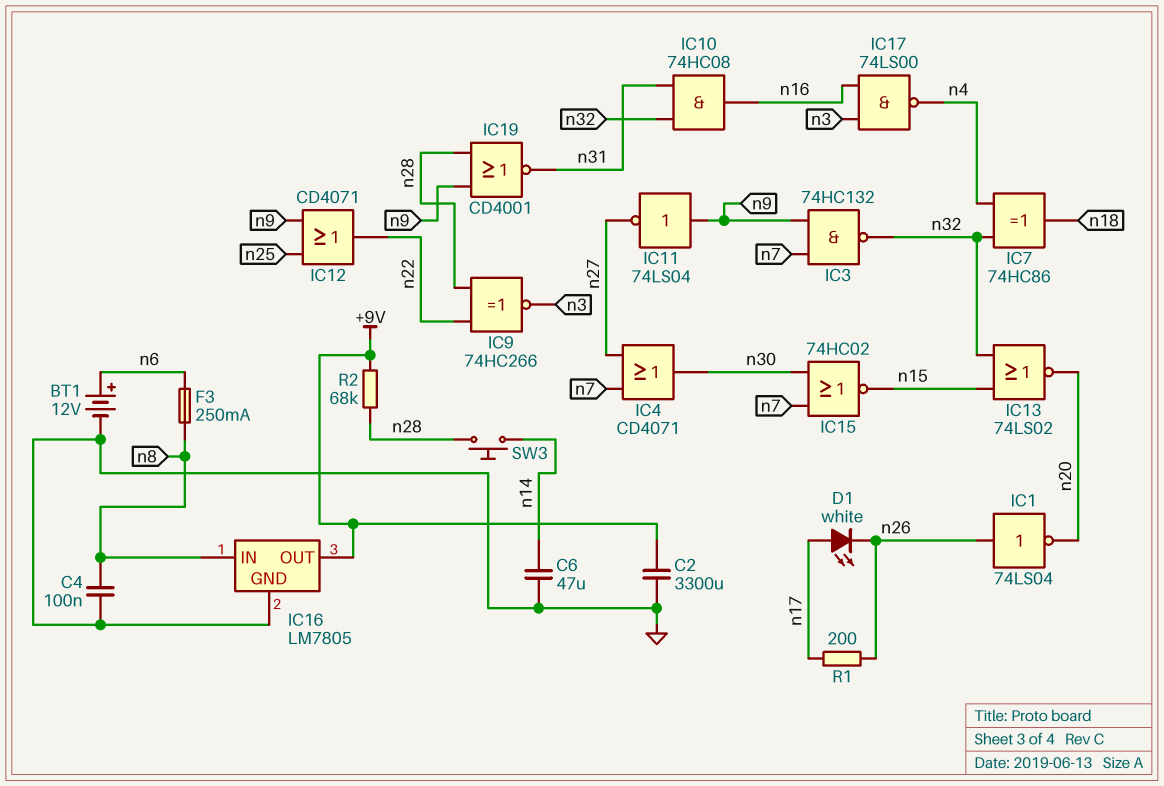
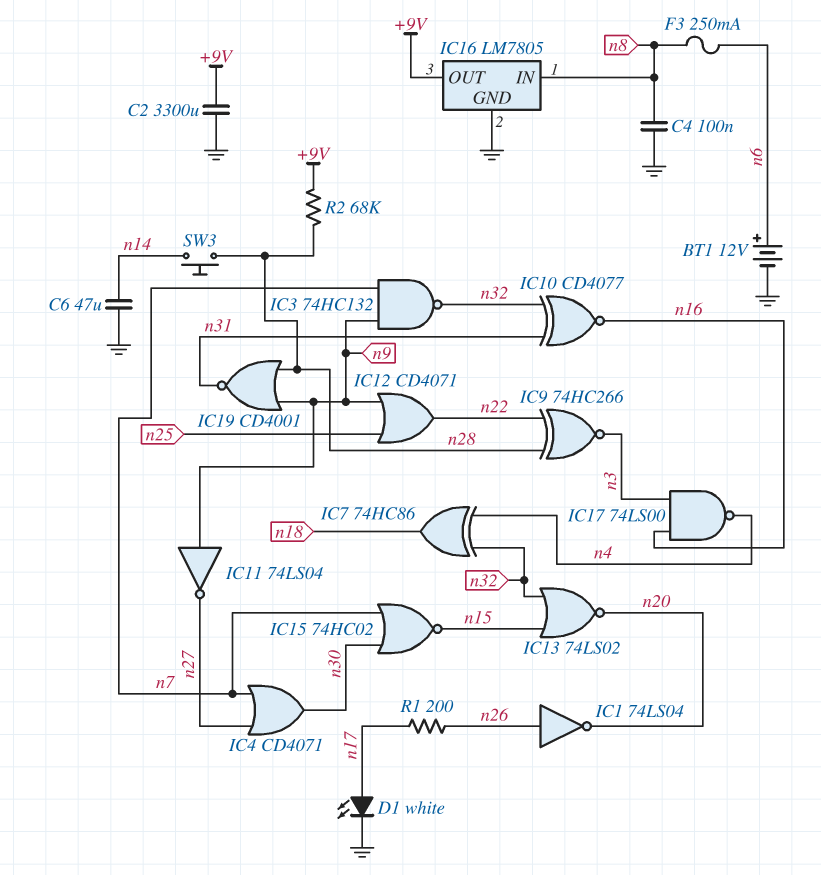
D1: LED white (A n17, K n26) -> LED white (A n17, K GND)
IC10: AND 74HC08 (in n31, in n32, out n16) -> XNOR CD4077 (in n31, in n32, out n16)

